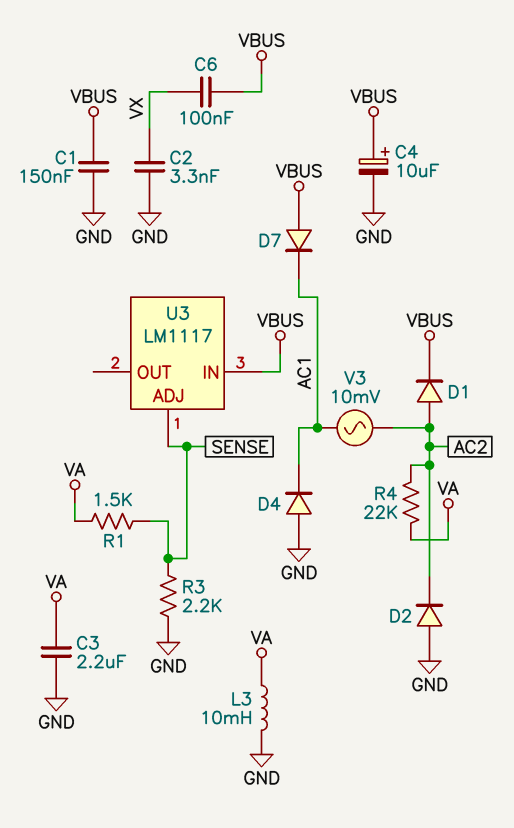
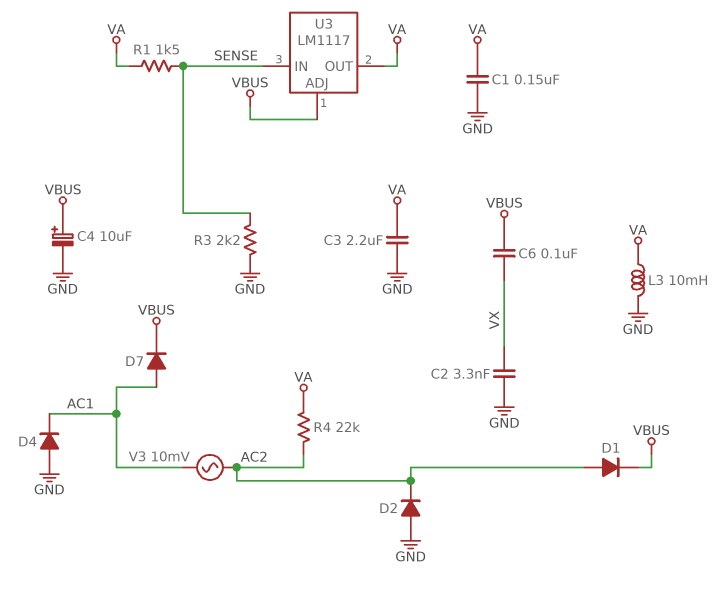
C1: 150nF (GND, VBUS) -> 150nF (GND, VA)
D7: diode (A VBUS, K AC1) -> diode (A AC1, K VBUS)
U3 pin ADJ: SENSE -> VBUS
U3 pin IN: VBUS -> SENSE
U3 pin OUT: none -> VA

